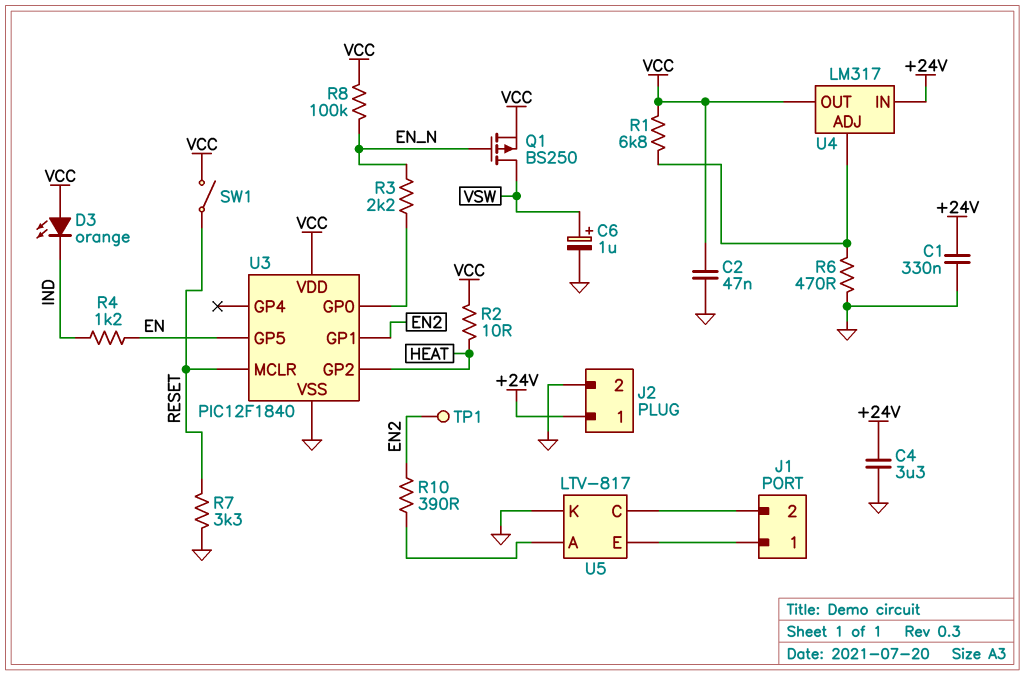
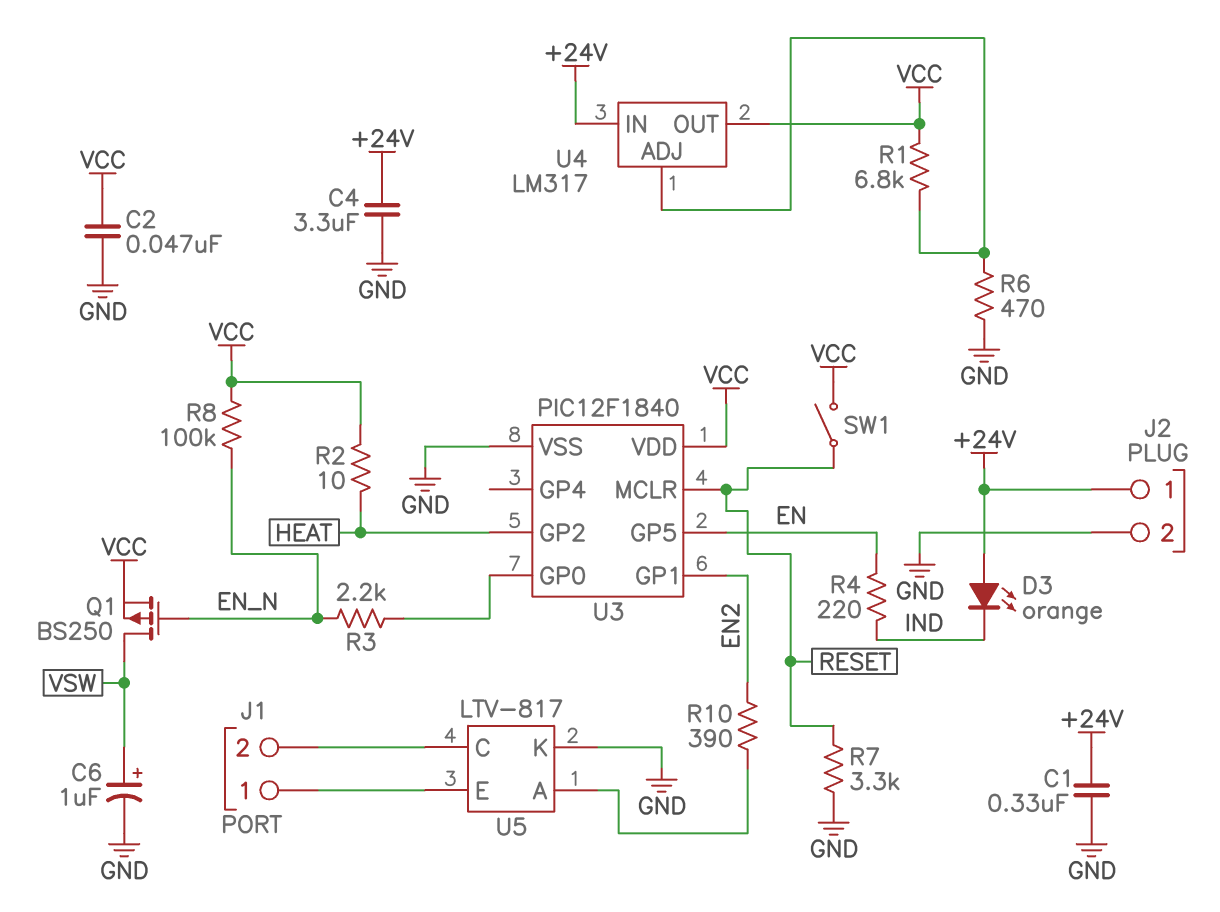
D3: LED orange (A VCC, K IND) -> LED orange (A +24V, K IND)
R4: 1.2k (EN, IND) -> 220 (EN, IND)
TP1: test point (EN2) -> none

